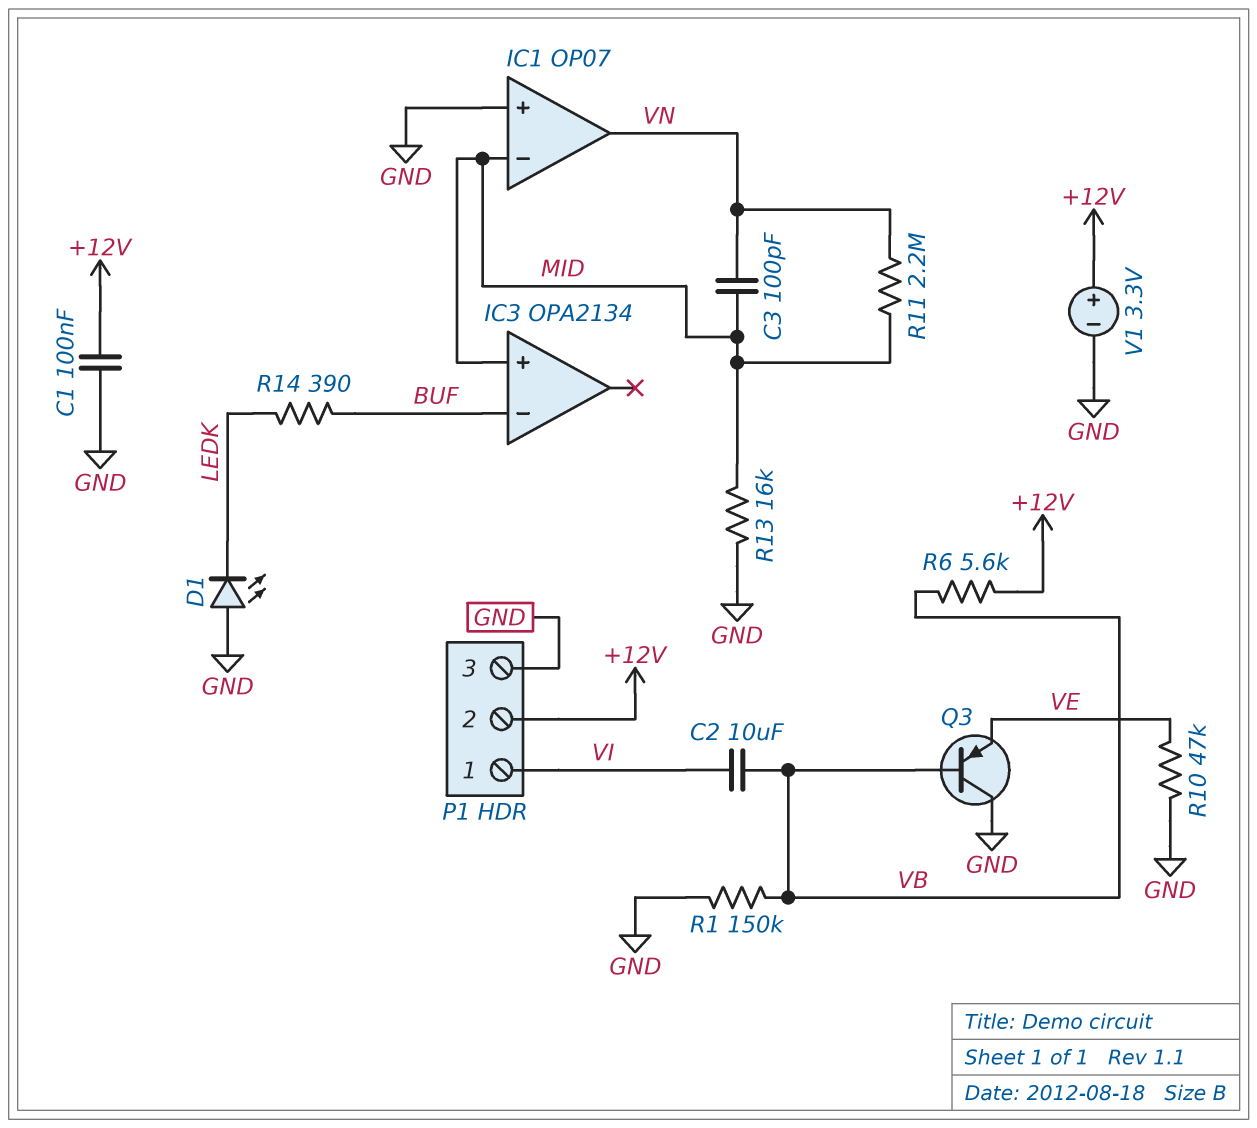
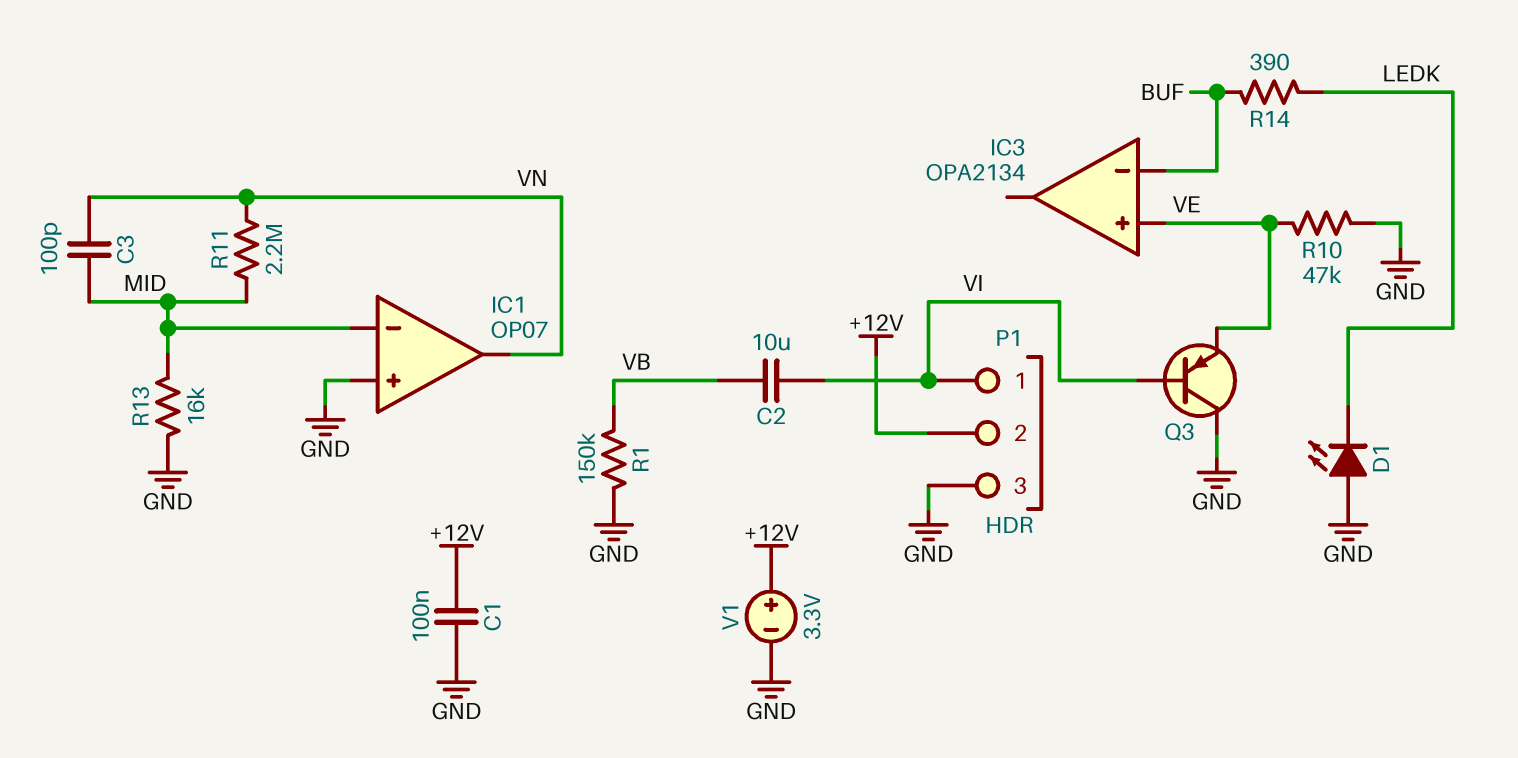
IC3 pin in+: MID -> VE
Q3: PNP (B VB, C GND, E VE) -> PNP (B VI, C GND, E VE)
R6: 5.6k (+12V, VB) -> none

